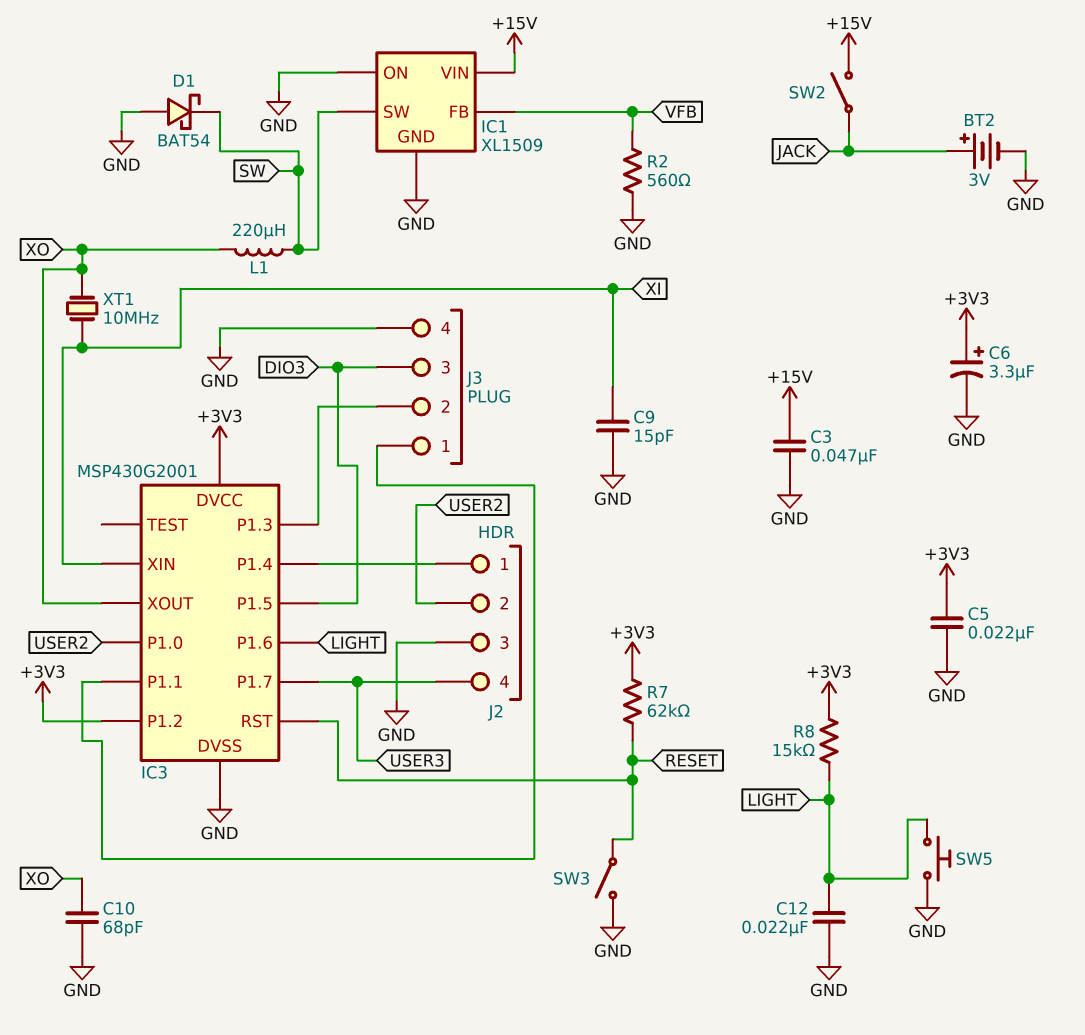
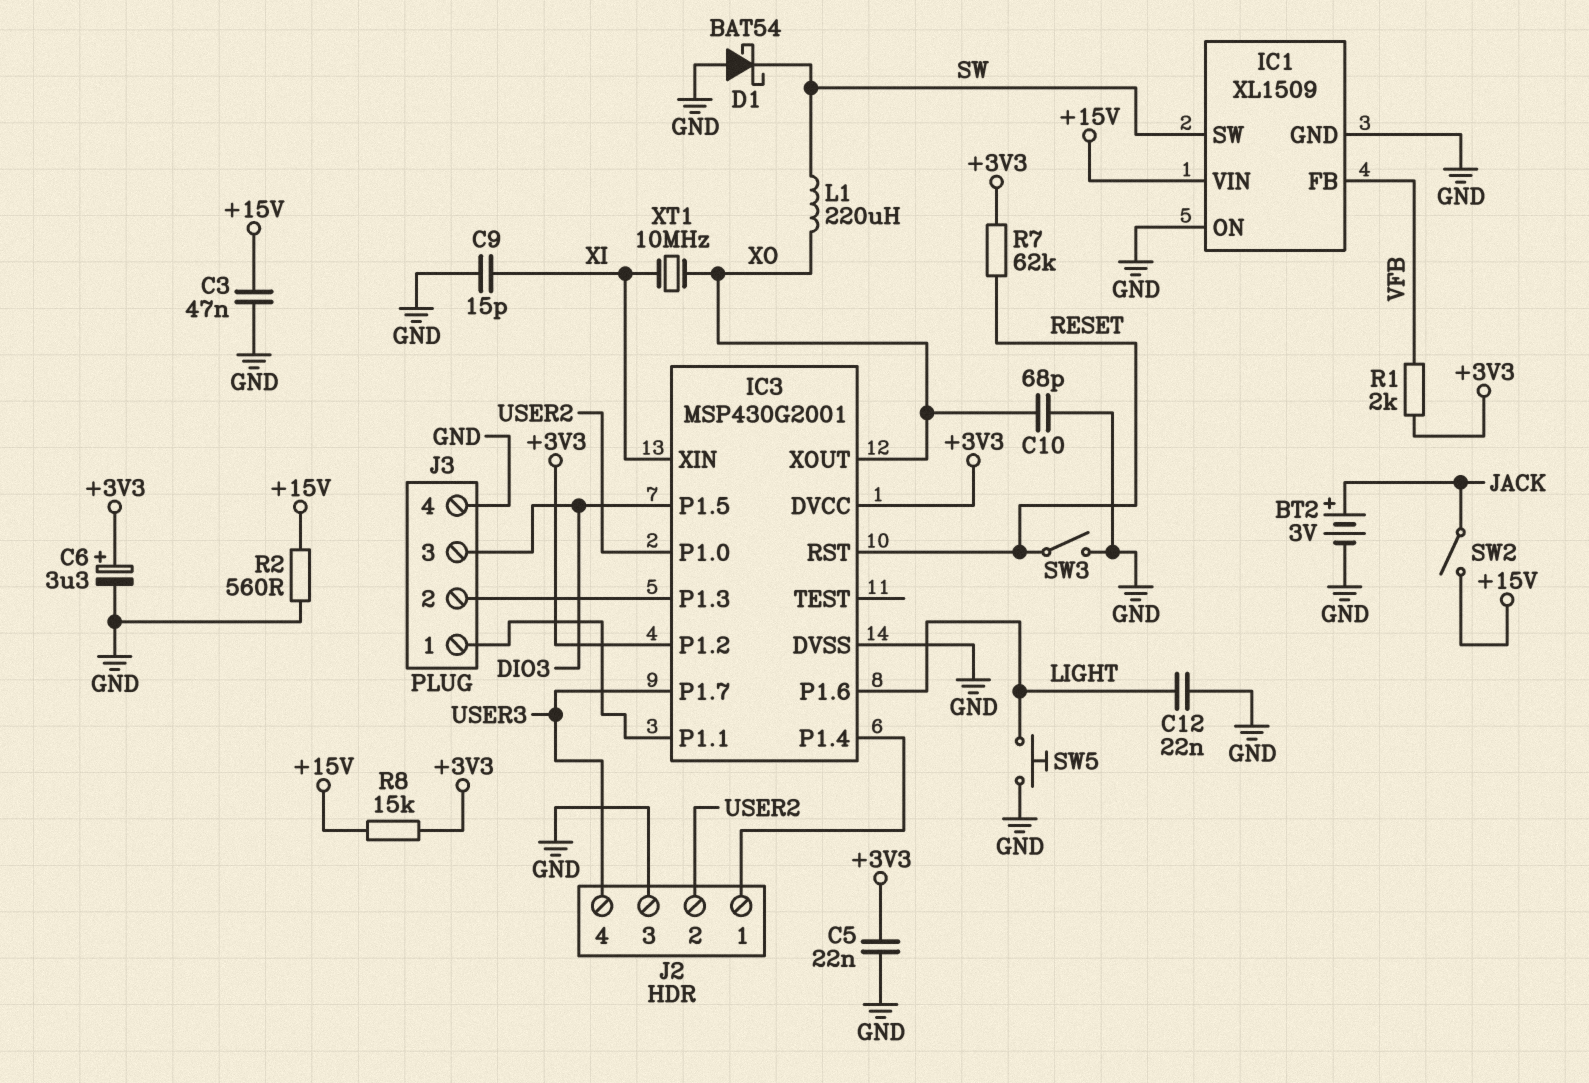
R1: none -> 2k (+3V3, VFB)
R2: 560 (GND, VFB) -> 560 (+15V, GND)
R8: 15k (+3V3, LIGHT) -> 15k (+3V3, +15V)

